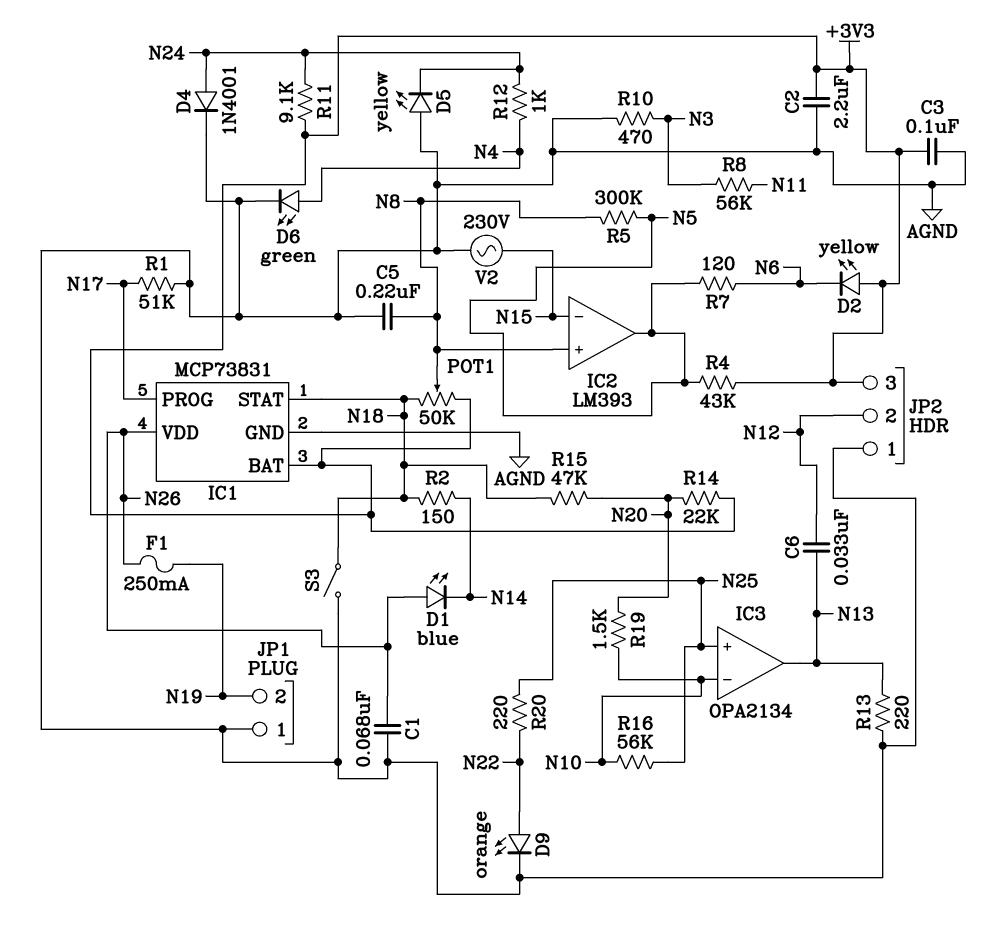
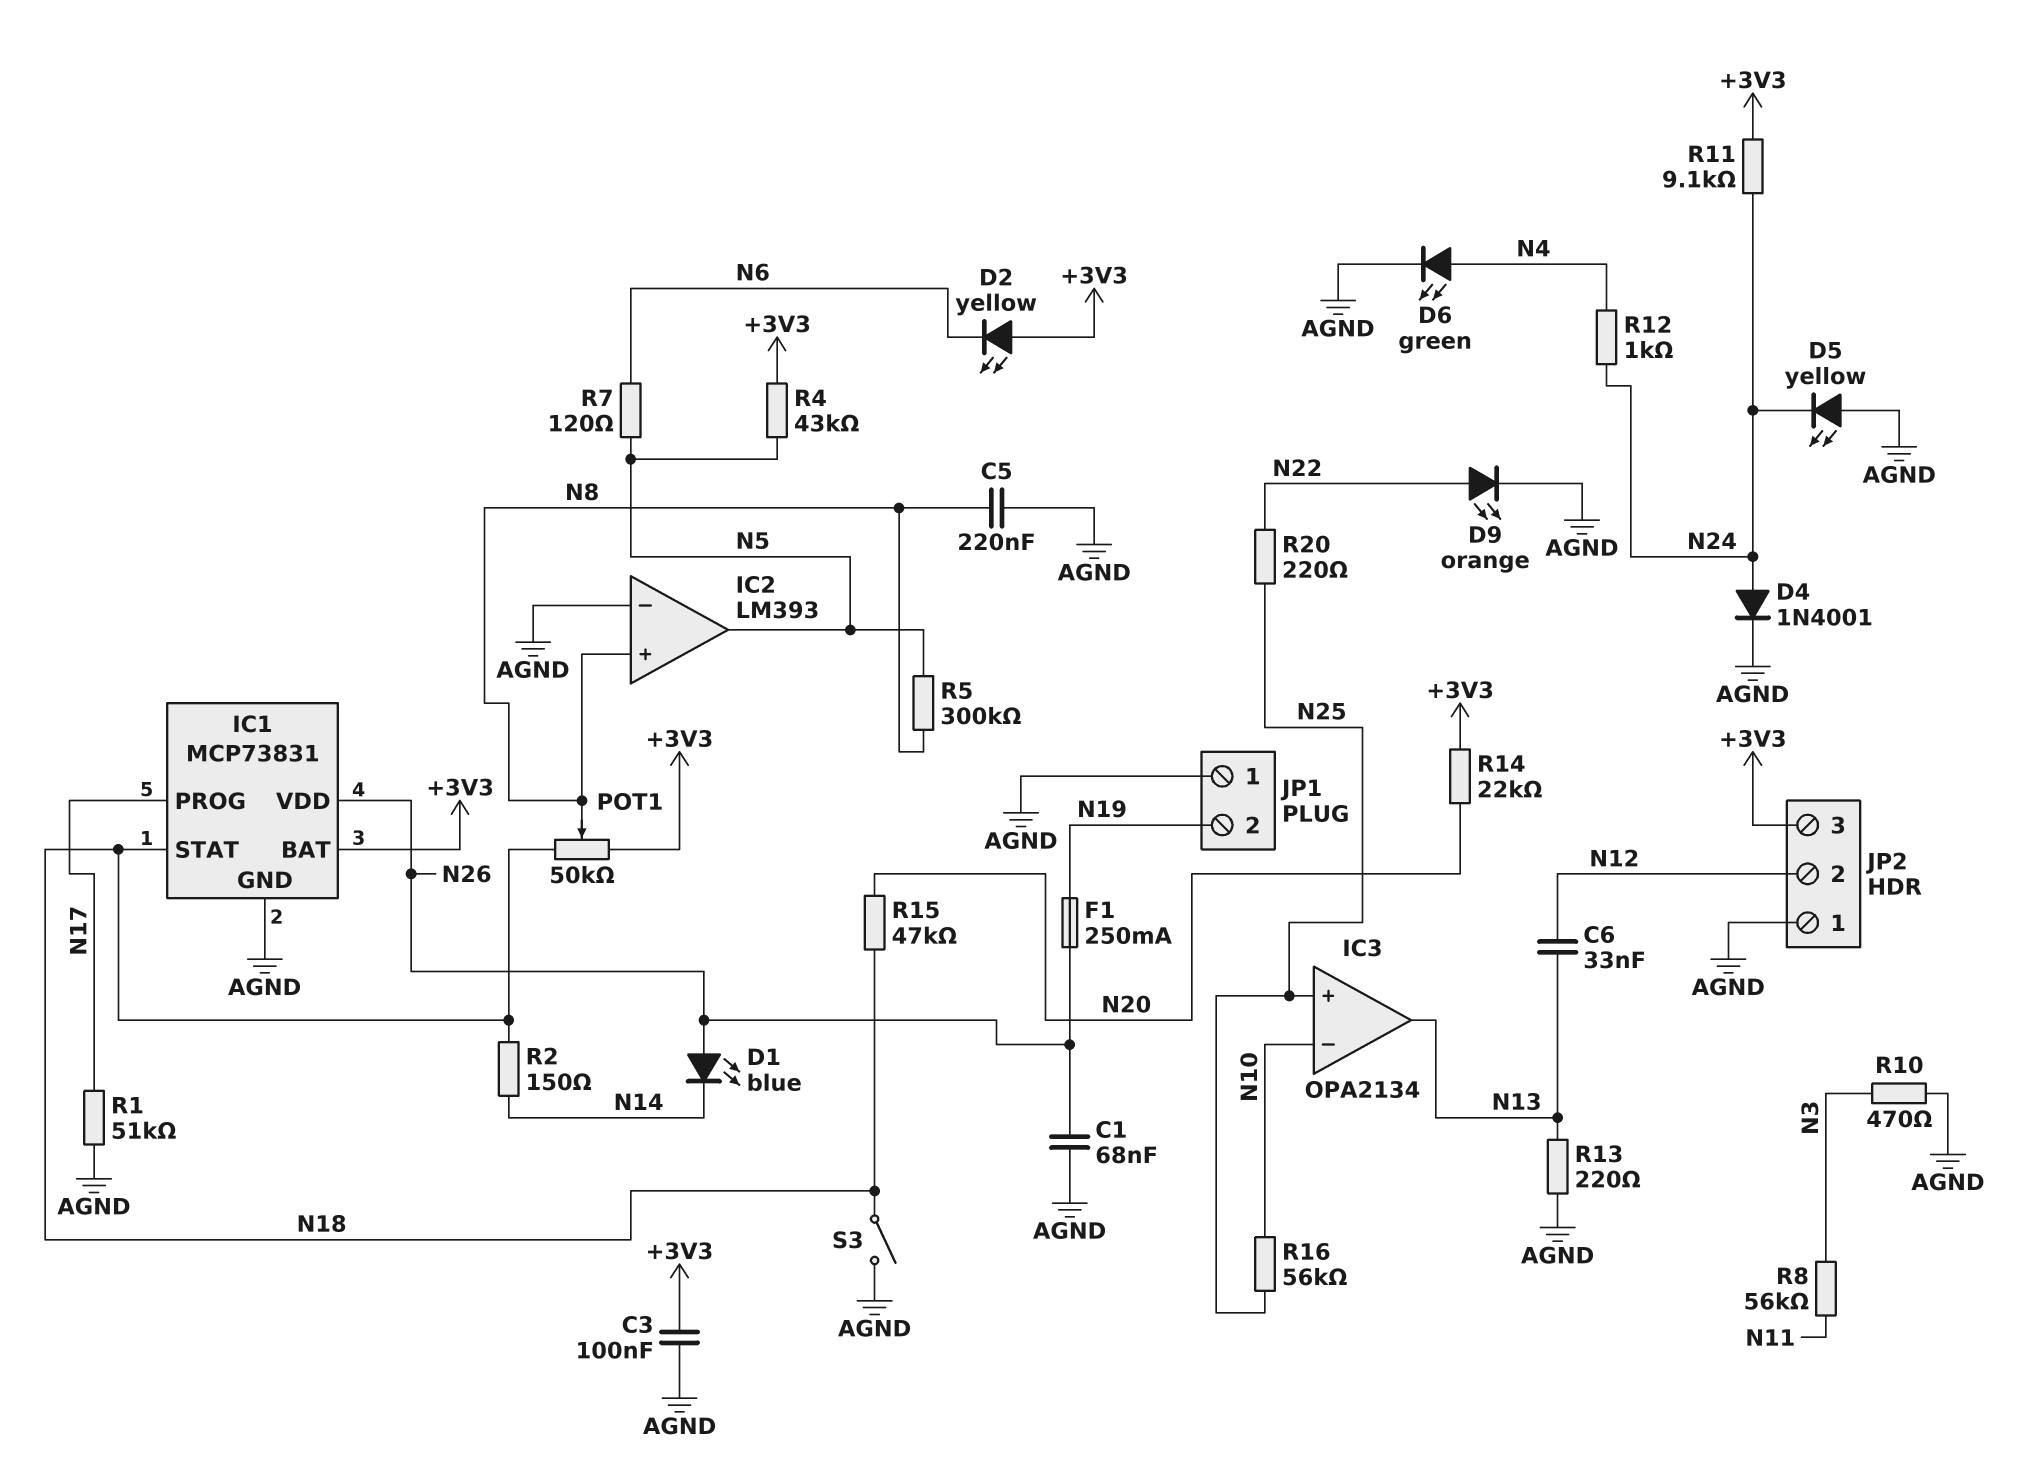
C2: 2.2uF (+3V3, AGND) -> none
IC2 pin in-: N15 -> AGND
R19: 1.5k (N10, N20) -> none
V2: AC 230V (AGND, N15) -> none

